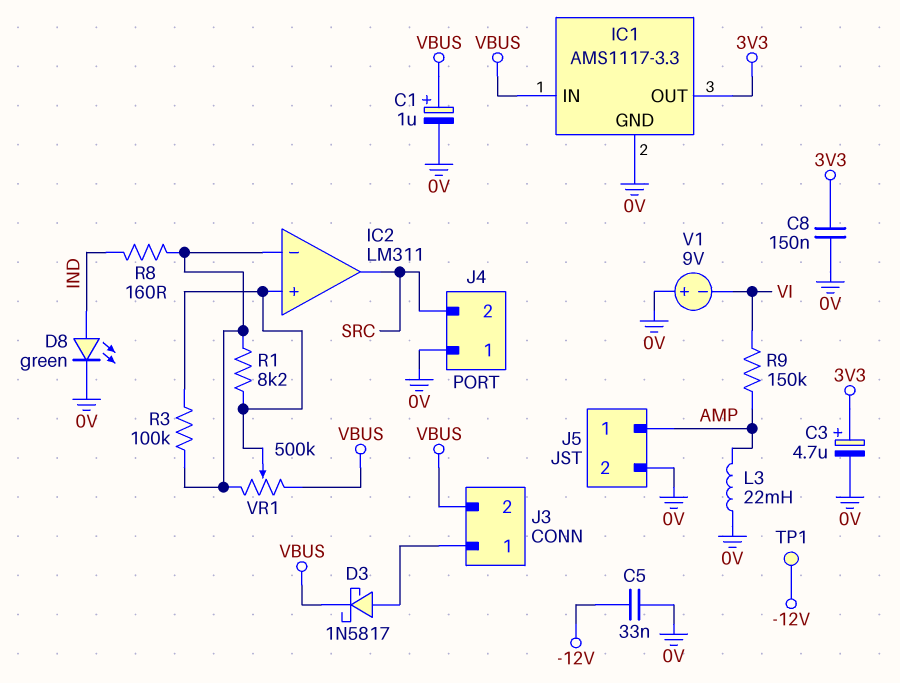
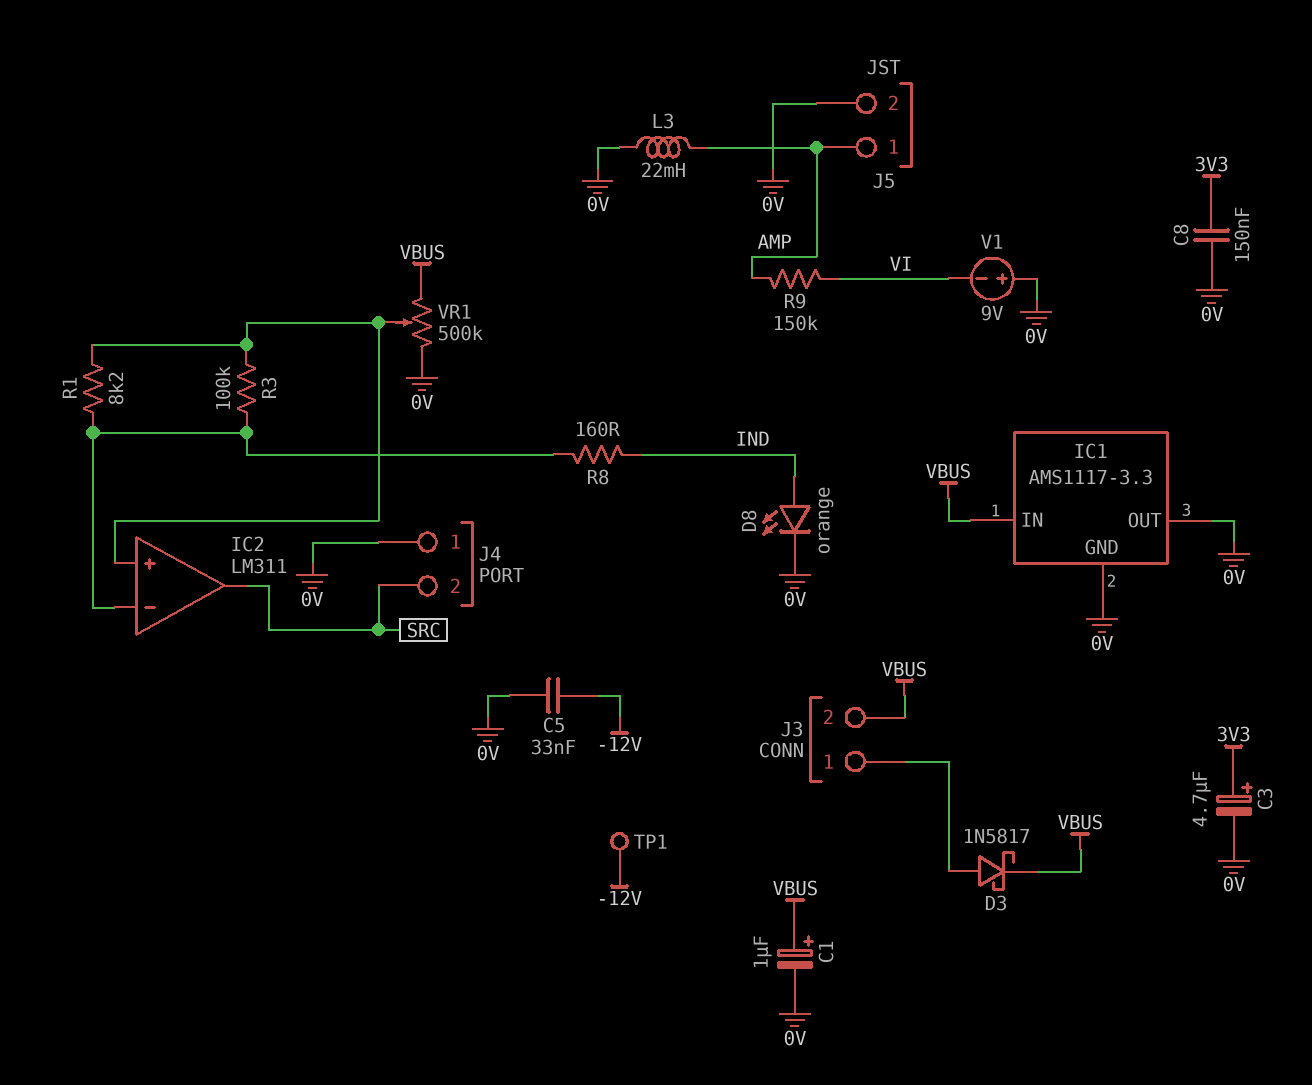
D8: LED green (A IND, K 0V) -> LED orange (A IND, K 0V)
IC1 pin OUT: 3V3 -> 0V
VR1: 500k (IC2/in-, VBUS, wiper IC2/in+) -> 500k (0V, VBUS, wiper IC2/in+)

